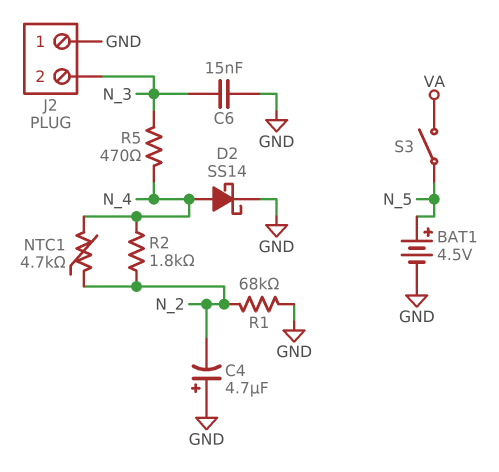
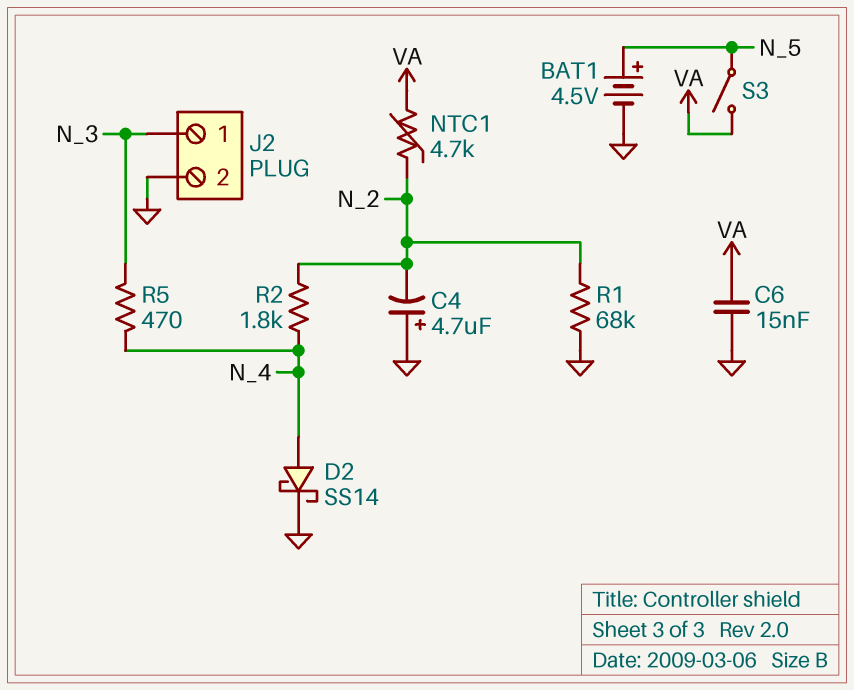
C6: 15nF (GND, N_3) -> 15nF (GND, VA)
J2 pin 1: GND -> N_3
J2 pin 2: N_3 -> GND
NTC1: 4.7k (N_2, N_4) -> 4.7k (N_2, VA)

